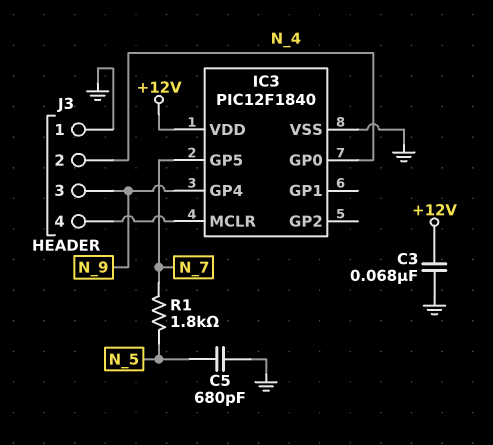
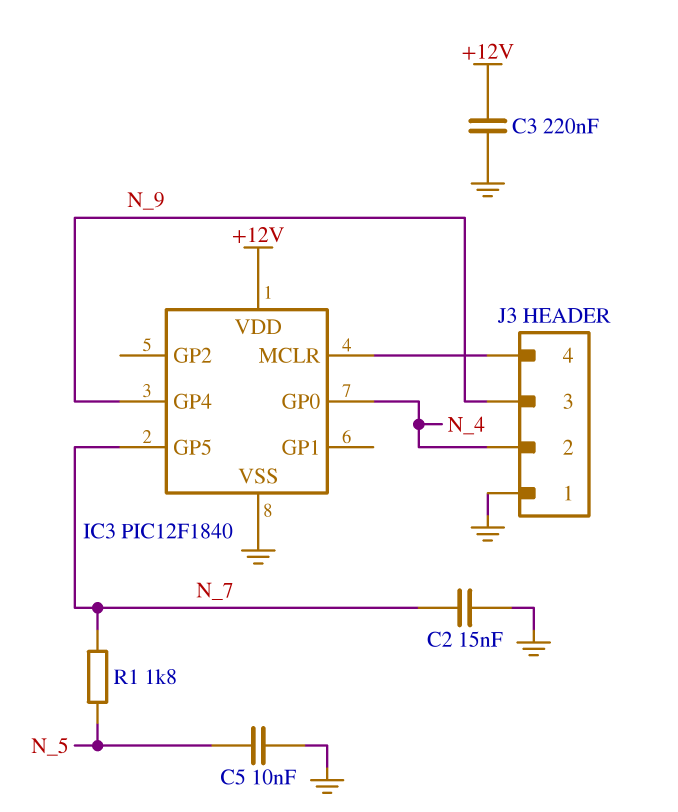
C2: none -> 15nF (GND, N_7)
C3: 68nF (+12V, GND) -> 220nF (+12V, GND)
C5: 680pF (GND, N_5) -> 10nF (GND, N_5)

